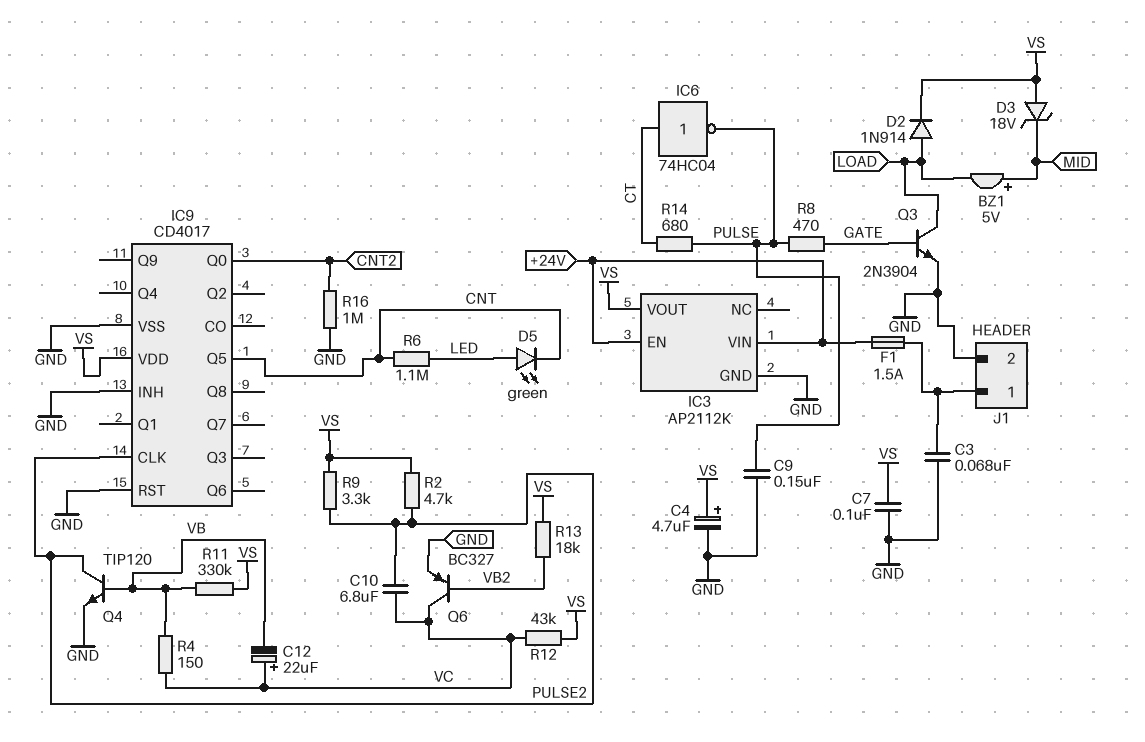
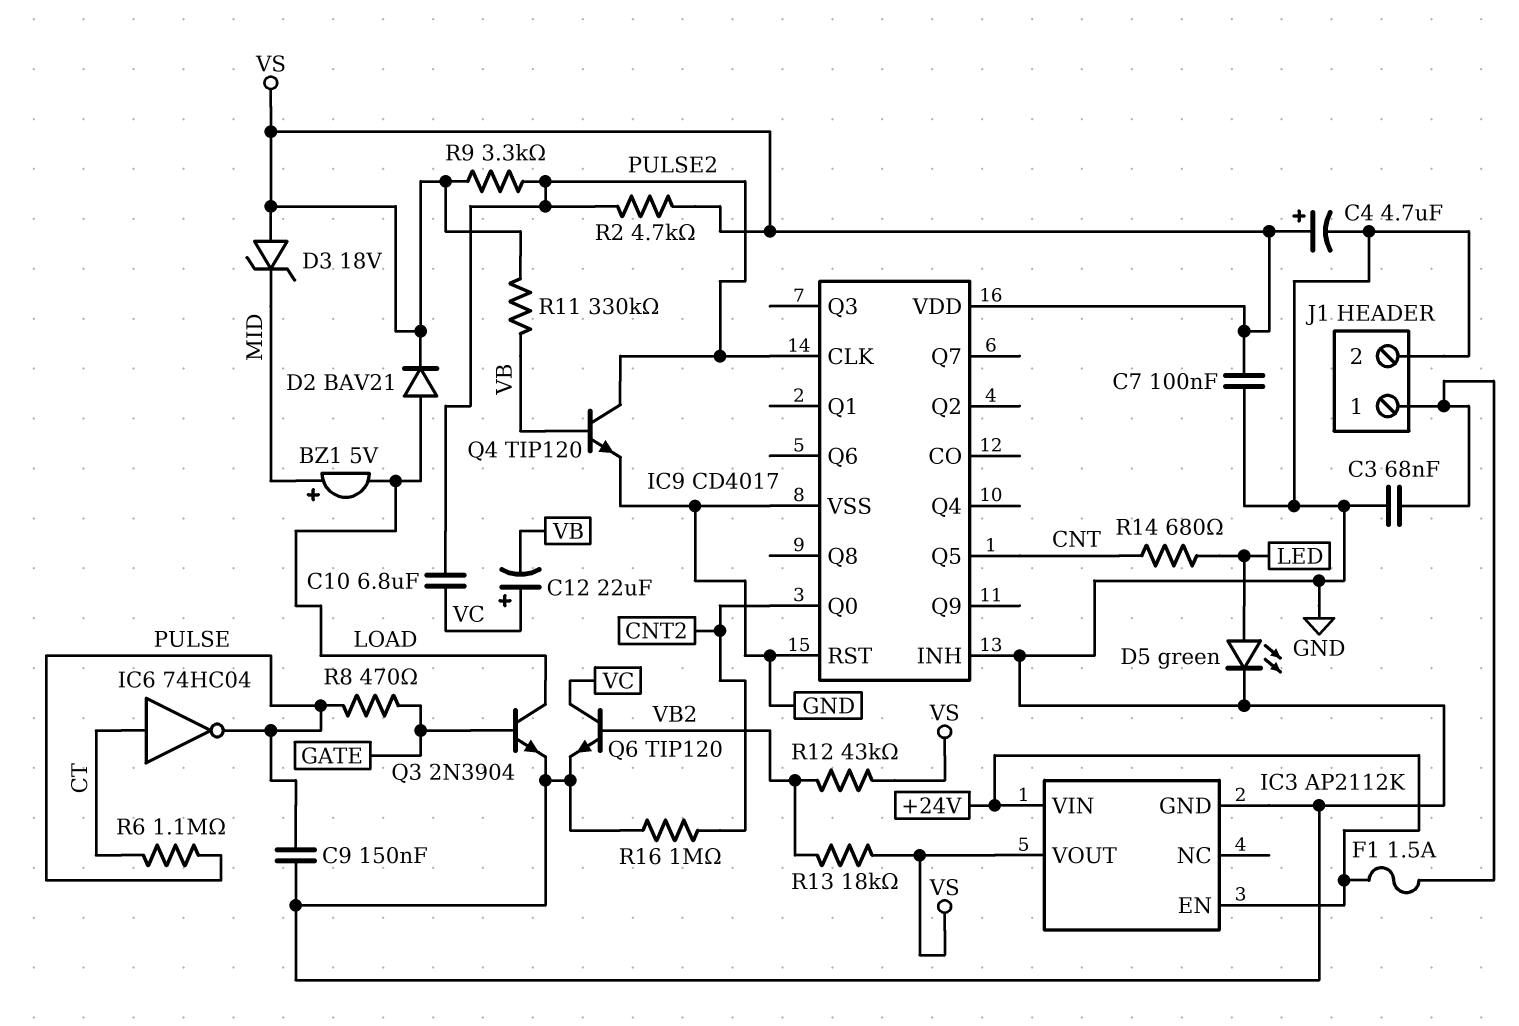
D2: diode 1N914 (A LOAD, K VS) -> diode BAV21 (A LOAD, K VS)
D5: LED green (A LED, K CNT) -> LED green (A LED, K GND)
Q6: PNP BC327 (B VB2, C VC, E GND) -> NPN TIP120 (B VB2, C VC, E GND)
R4: 150 (VB, VC) -> none
R6: 1.1M (CNT, LED) -> 1.1M (CT, PULSE)
R12: 43k (VC, VS) -> 43k (VB2, VS)
R14: 680 (CT, PULSE) -> 680 (CNT, LED)

